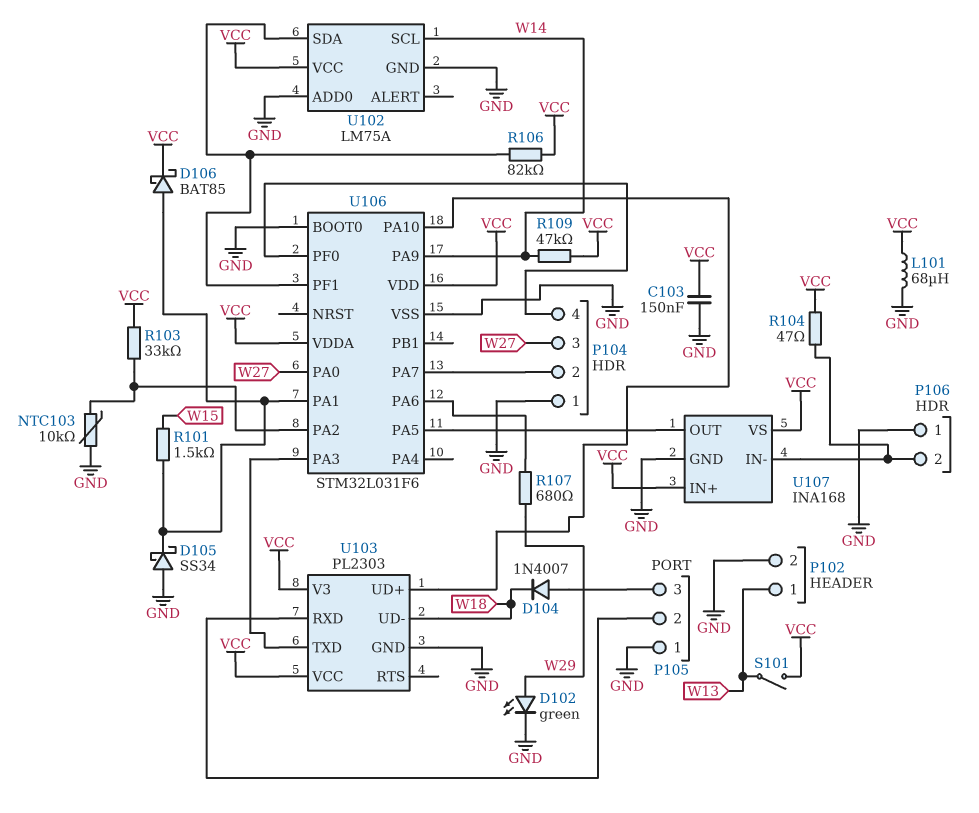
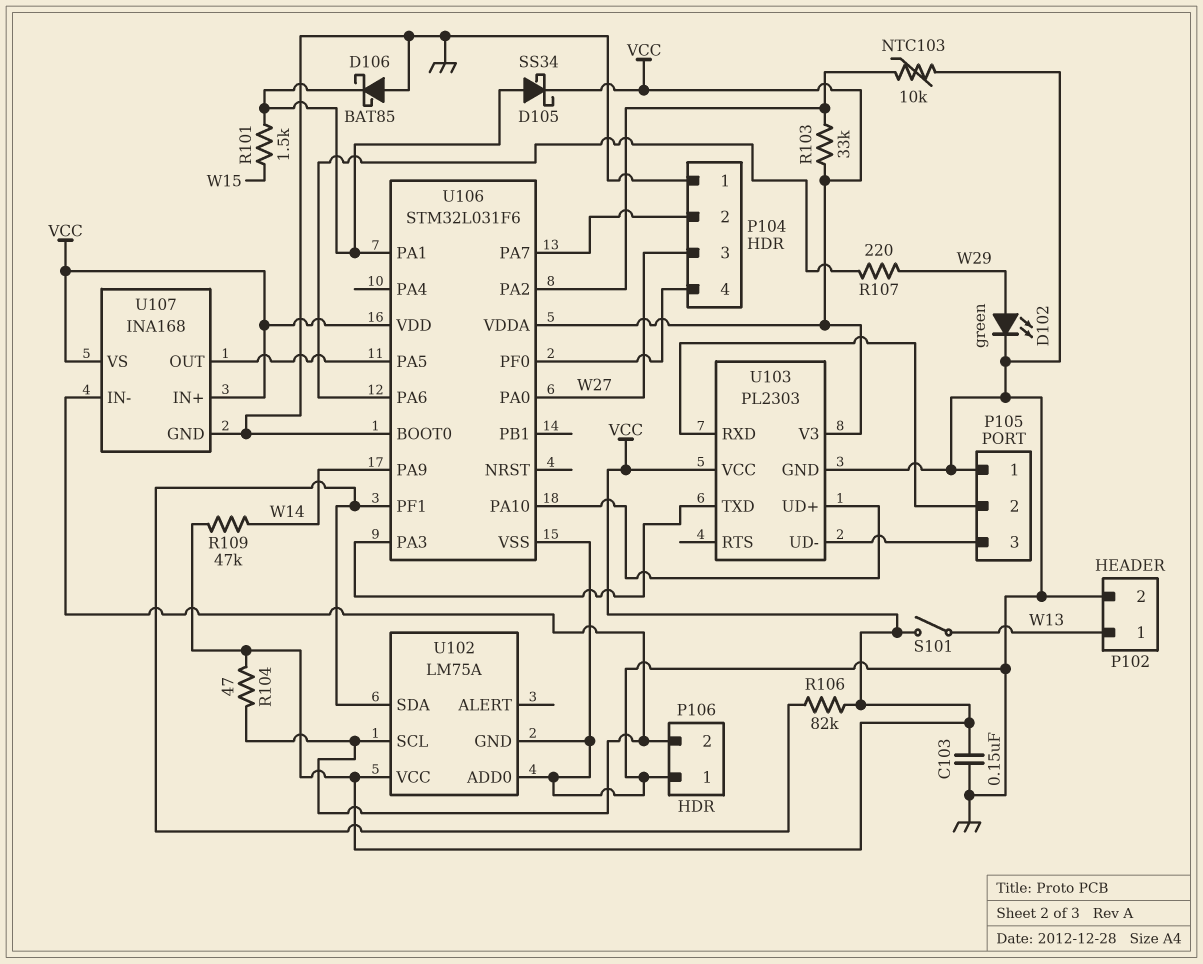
D104: diode 1N4007 (A P105/3, K W18) -> none
D105: schottky SS34 (A GND, K U106/PA1) -> schottky SS34 (A U106/PA1, K VCC)
D106: schottky BAT85 (A U106/PA1, K VCC) -> schottky BAT85 (A GND, K U106/PA1)
L101: 68uH (GND, VCC) -> none
R107: 680 (U106/PA6, W29) -> 220 (U106/PA6, W29)
U102 pin SCL: W14 -> P106/2
U103 pin UD-: W18 -> P105/3

